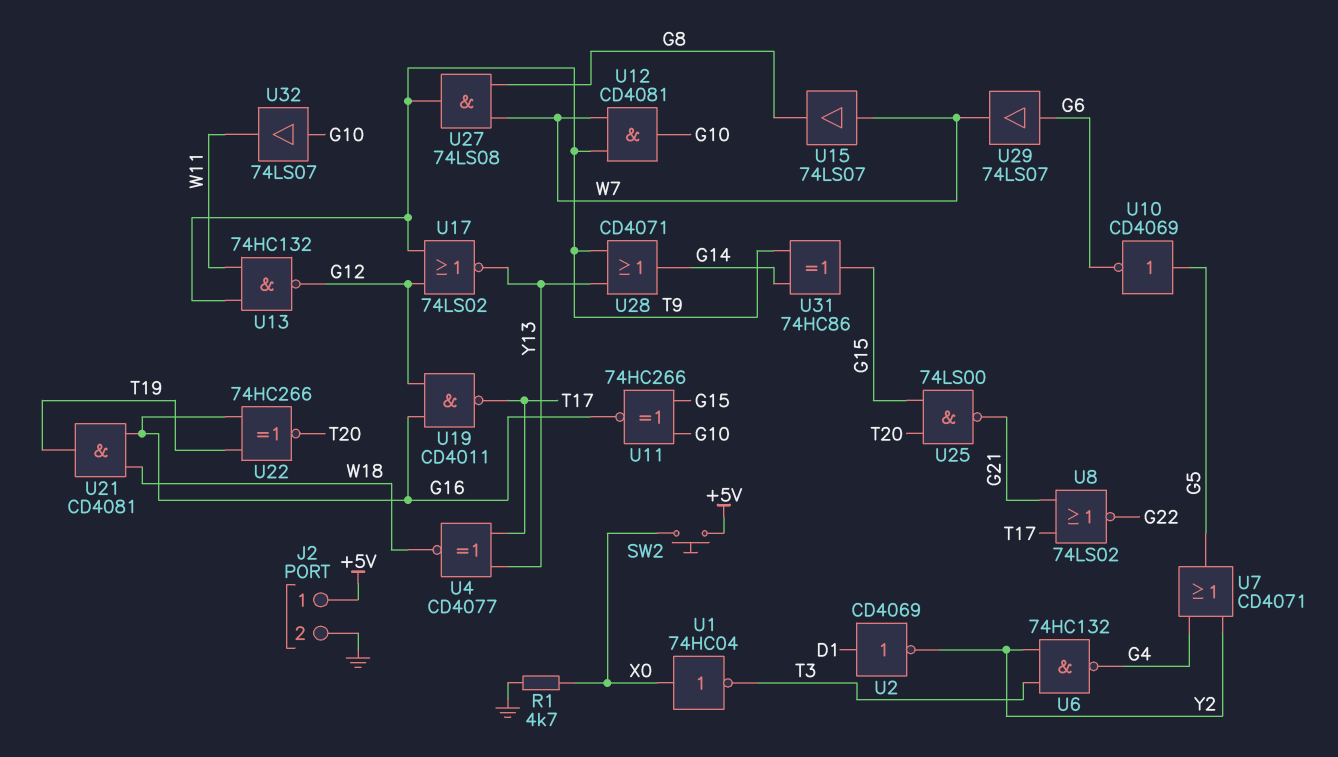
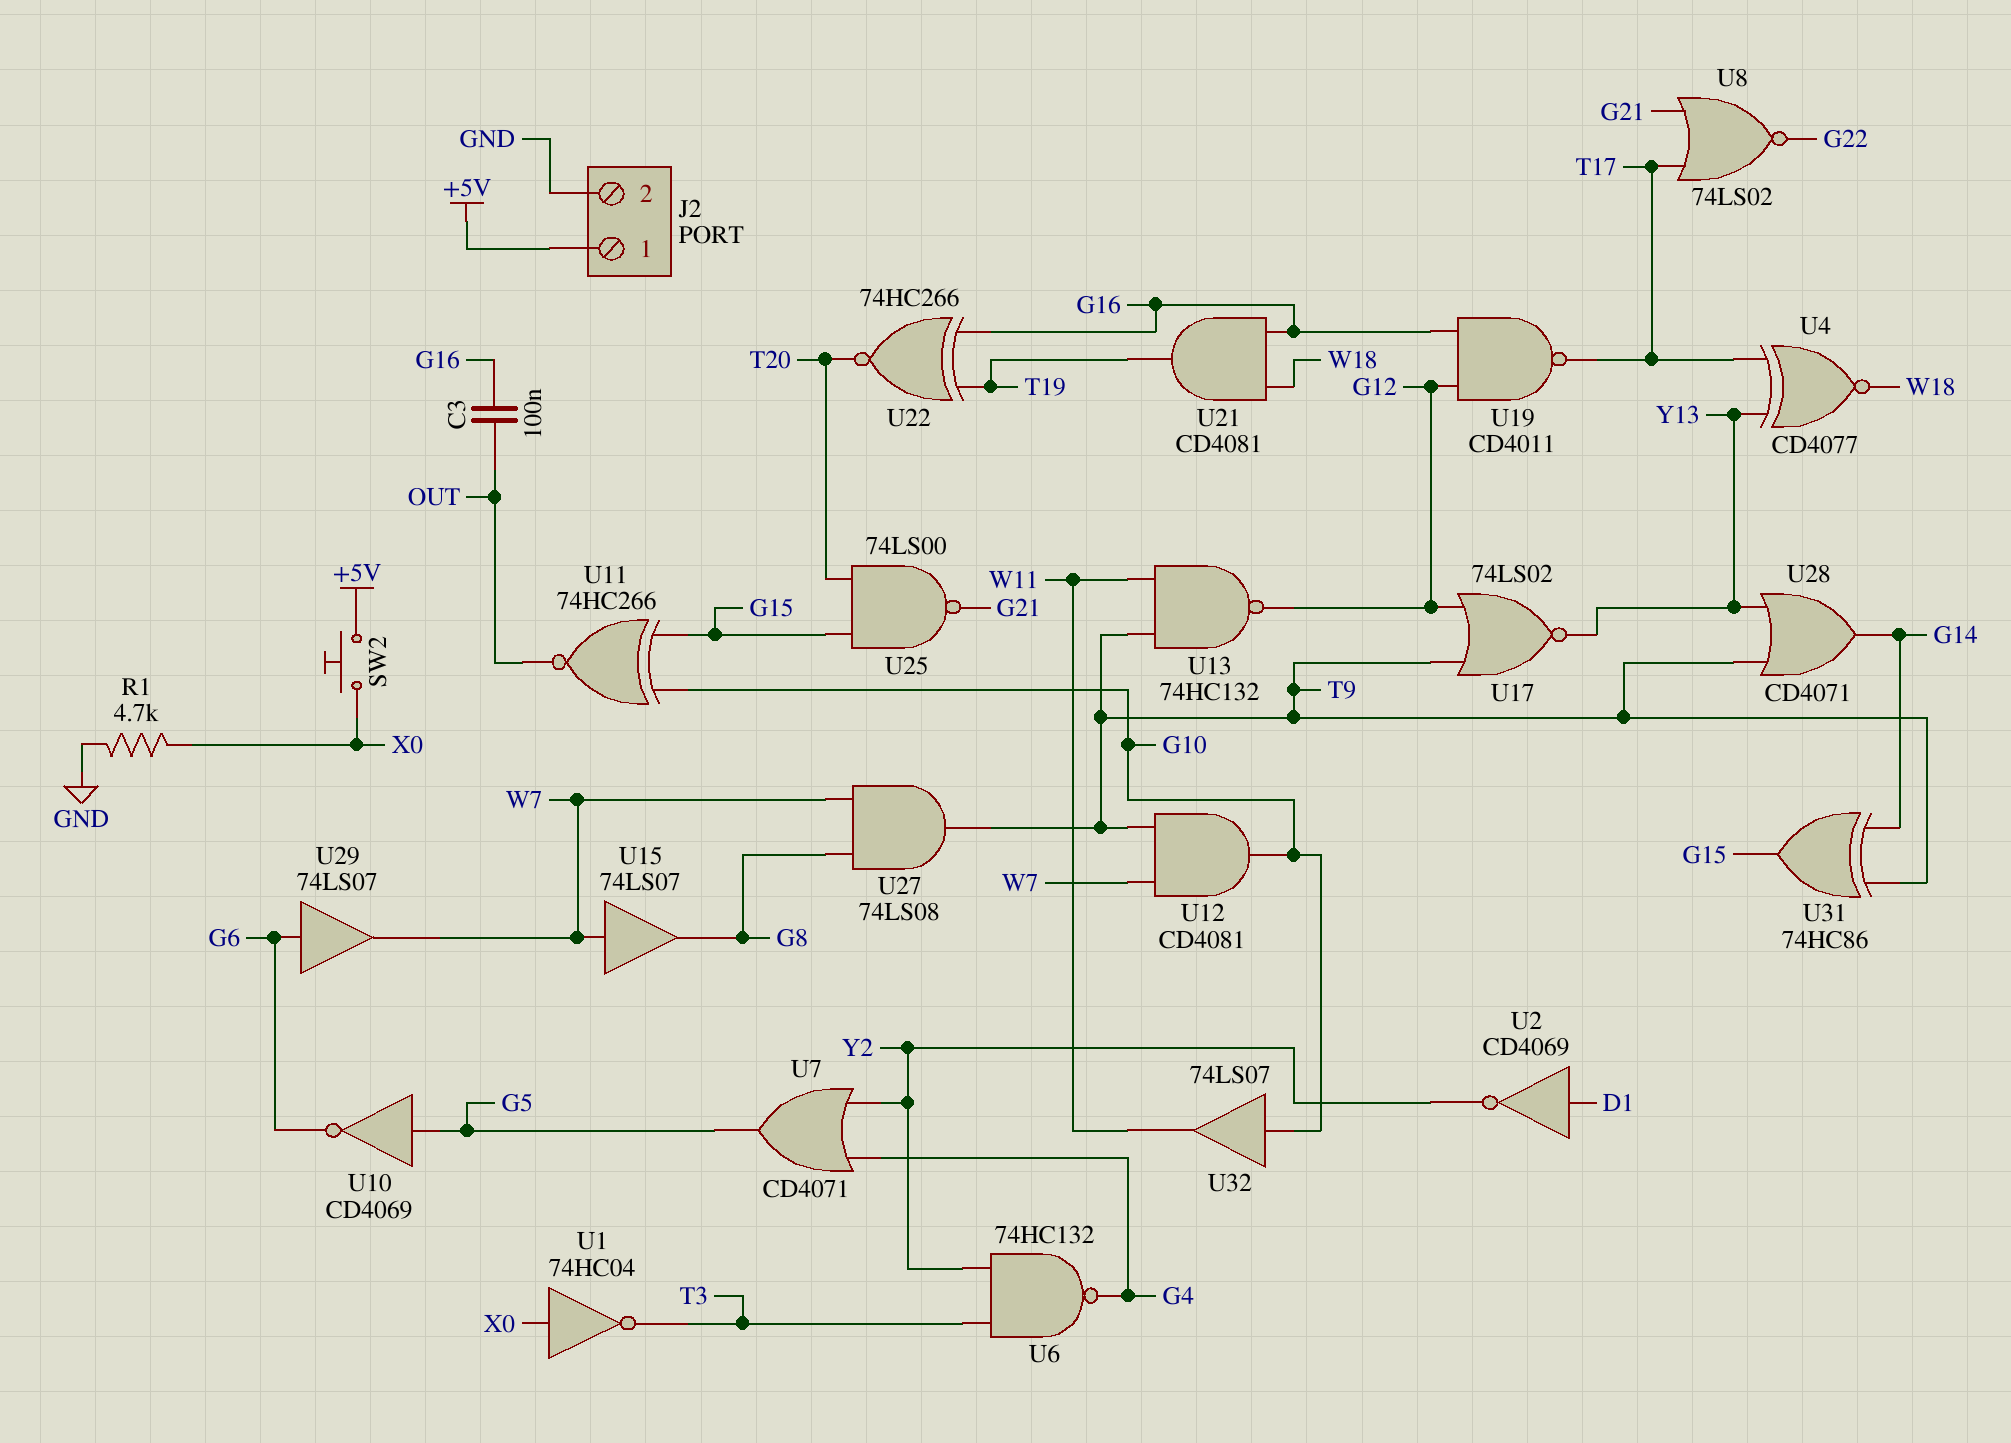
C3: none -> 100nF (G16, OUT)
U11: XNOR 74HC266 (in G10, in G15, out G16) -> XNOR 74HC266 (in G10, in G15, out OUT)

